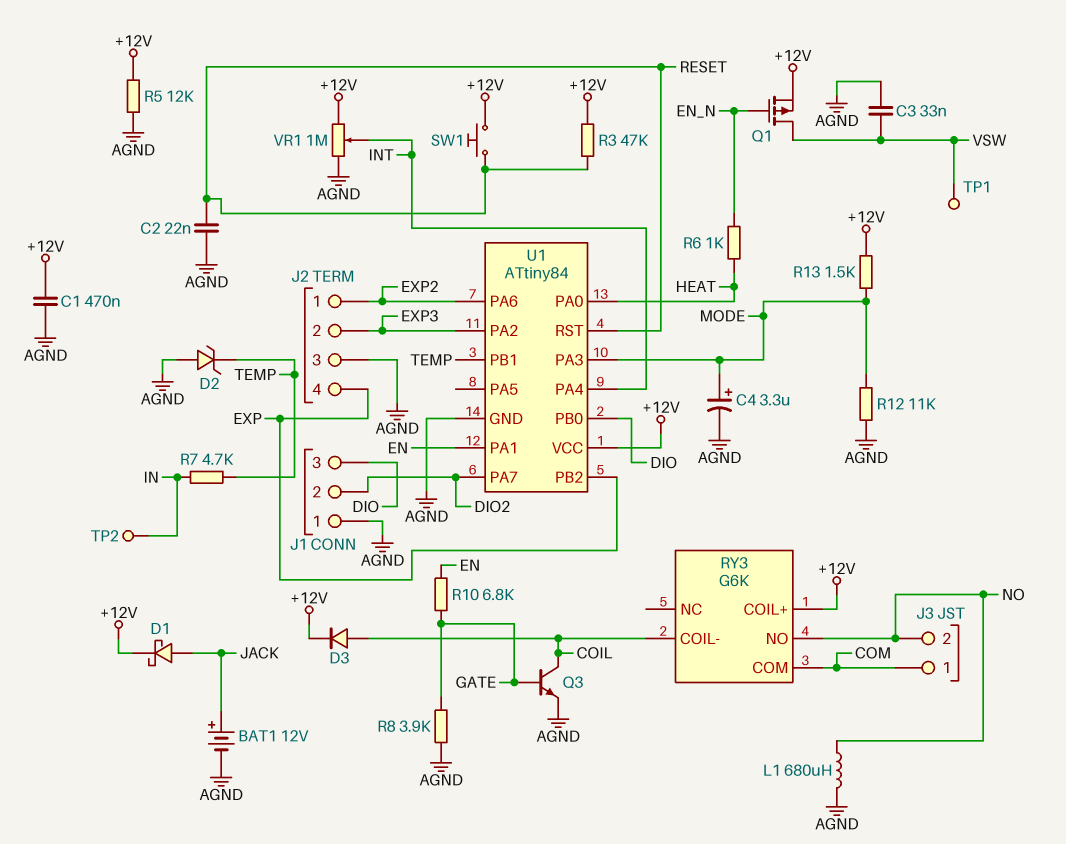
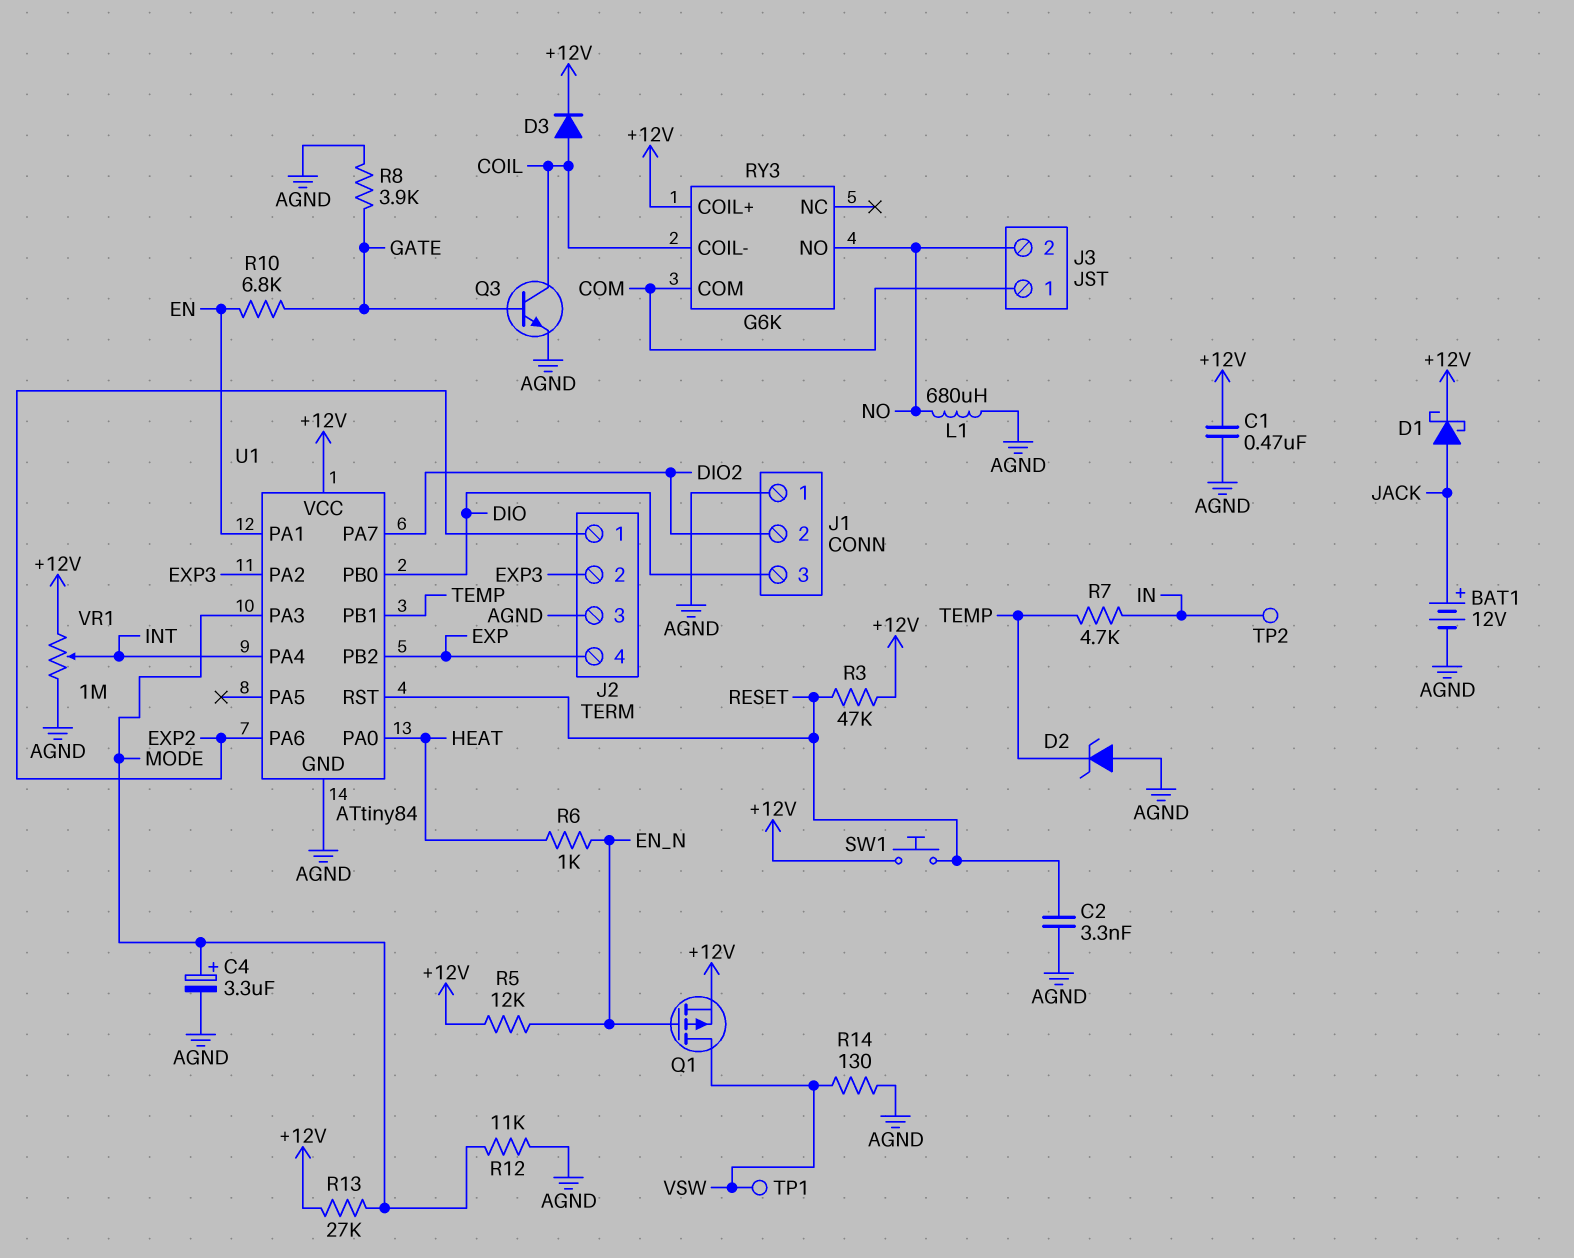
C2: 22nF (AGND, RESET) -> 3.3nF (AGND, RESET)
C3: 33nF (AGND, VSW) -> none
R5: 12k (+12V, AGND) -> 12k (+12V, EN_N)
R13: 1.5k (+12V, MODE) -> 27k (+12V, MODE)
R14: none -> 130 (AGND, VSW)

